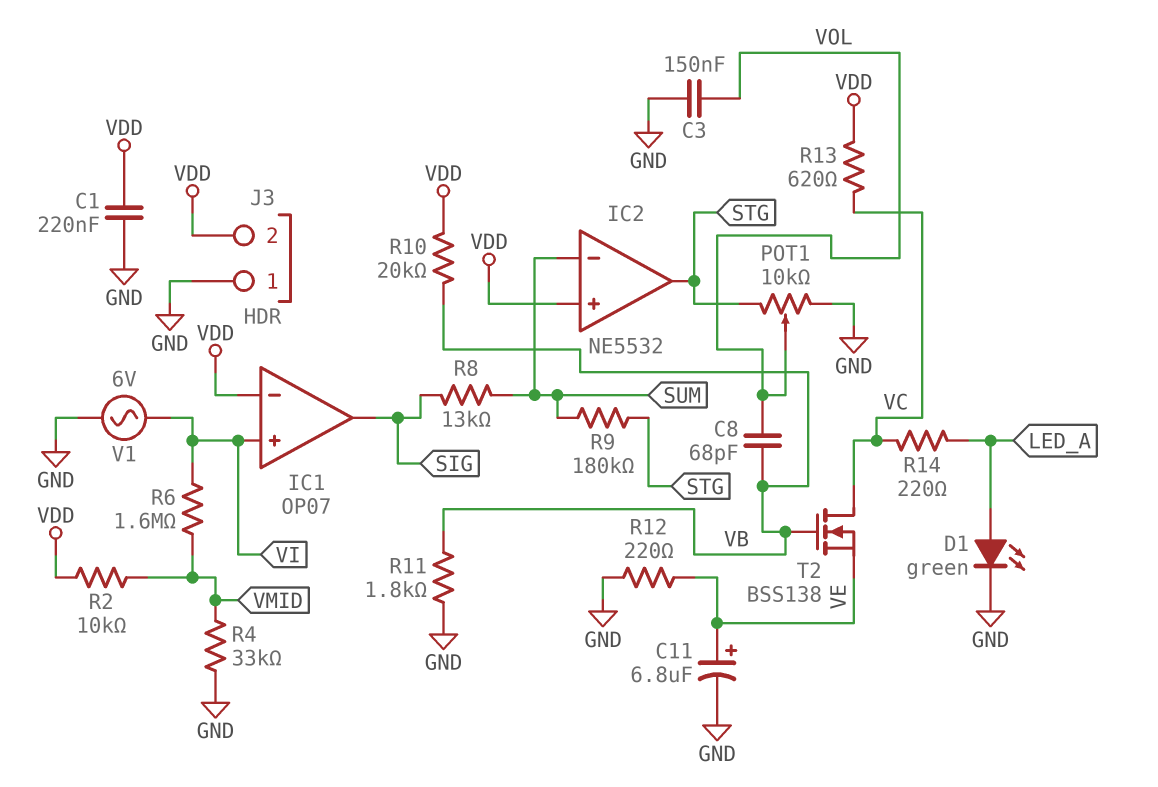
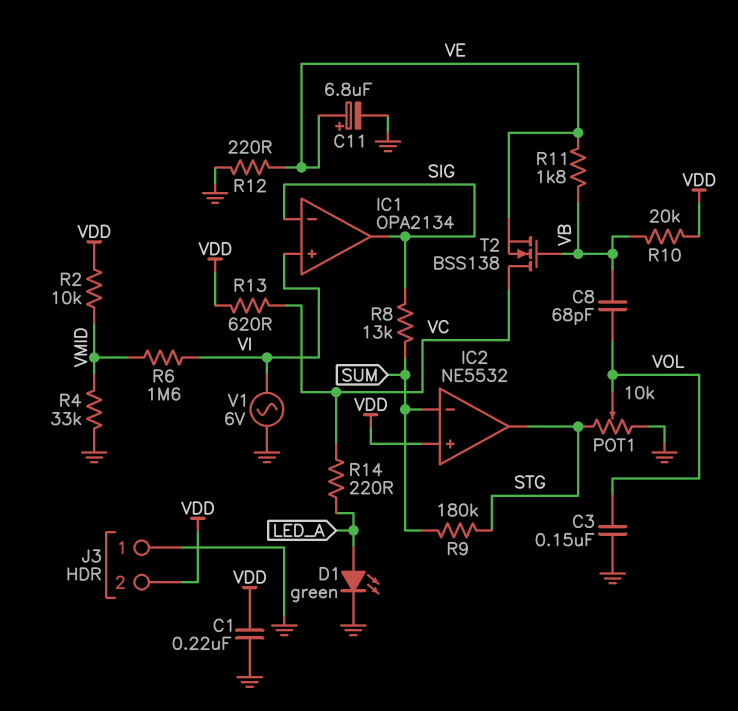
IC1: OP07 -> OPA2134
IC1 pin in-: VDD -> SIG
R11: 1.8k (GND, VB) -> 1.8k (VB, VE)

